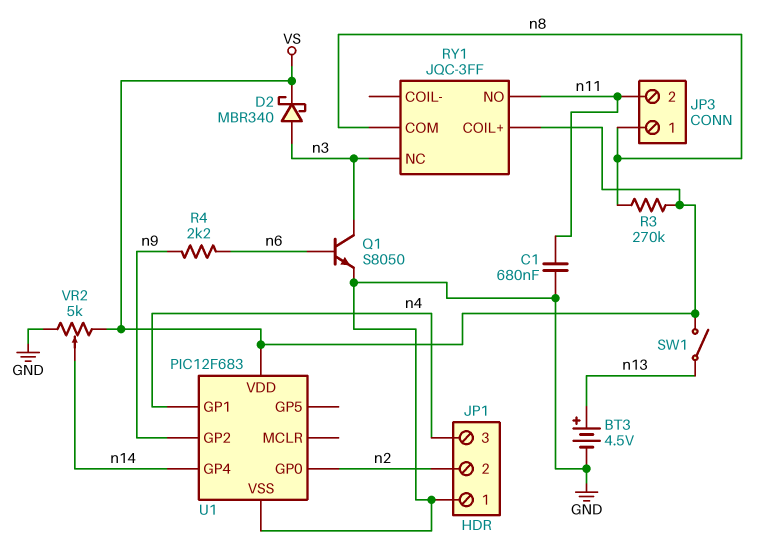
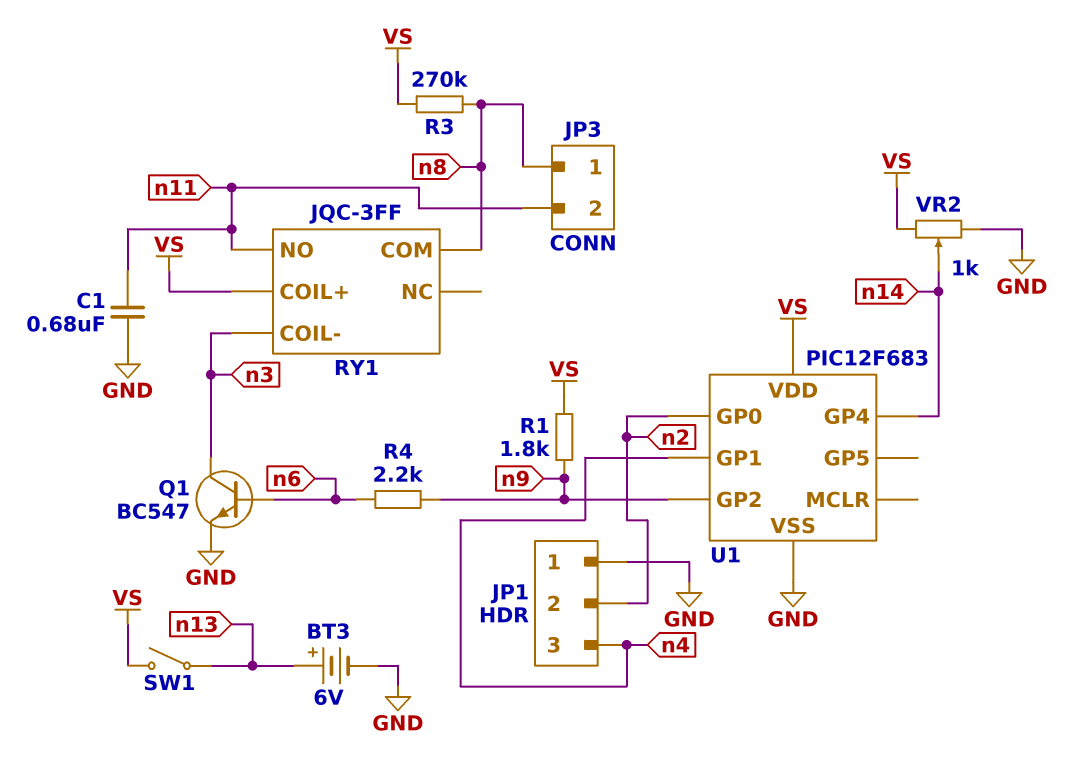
BT3: 4.5V (plus n13, minus GND) -> 6V (plus n13, minus GND)
D2: schottky MBR340 (A n3, K VS) -> none
Q1: NPN S8050 (B n6, C n3, E GND) -> NPN BC547 (B n6, C n3, E GND)
R1: none -> 1.8k (VS, n9)
RY1 pin COIL-: none -> n3
RY1 pin NC: n3 -> none
VR2: 5k (GND, VS, wiper n14) -> 1k (GND, VS, wiper n14)

